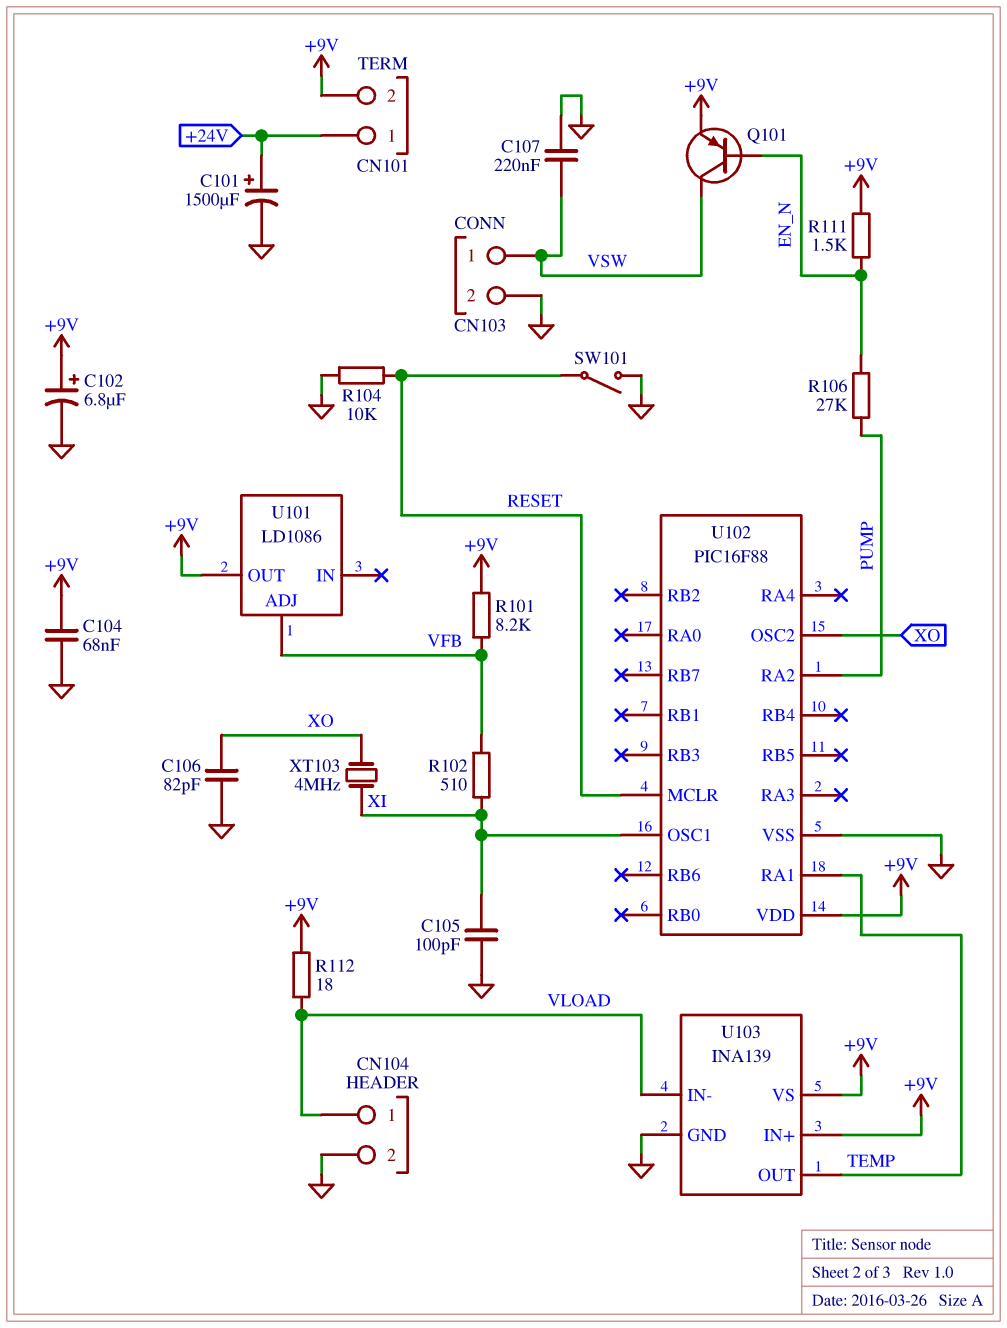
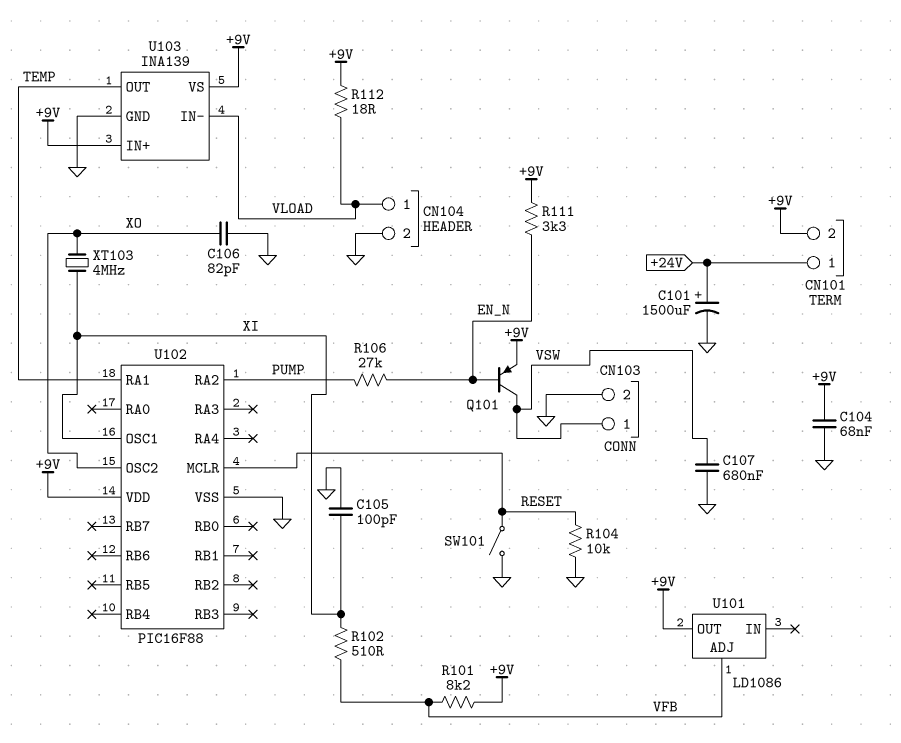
C102: 6.8uF (plus +9V, minus GND) -> none
C107: 220nF (GND, VSW) -> 680nF (GND, VSW)
R111: 1.5k (+9V, EN_N) -> 3.3k (+9V, EN_N)

